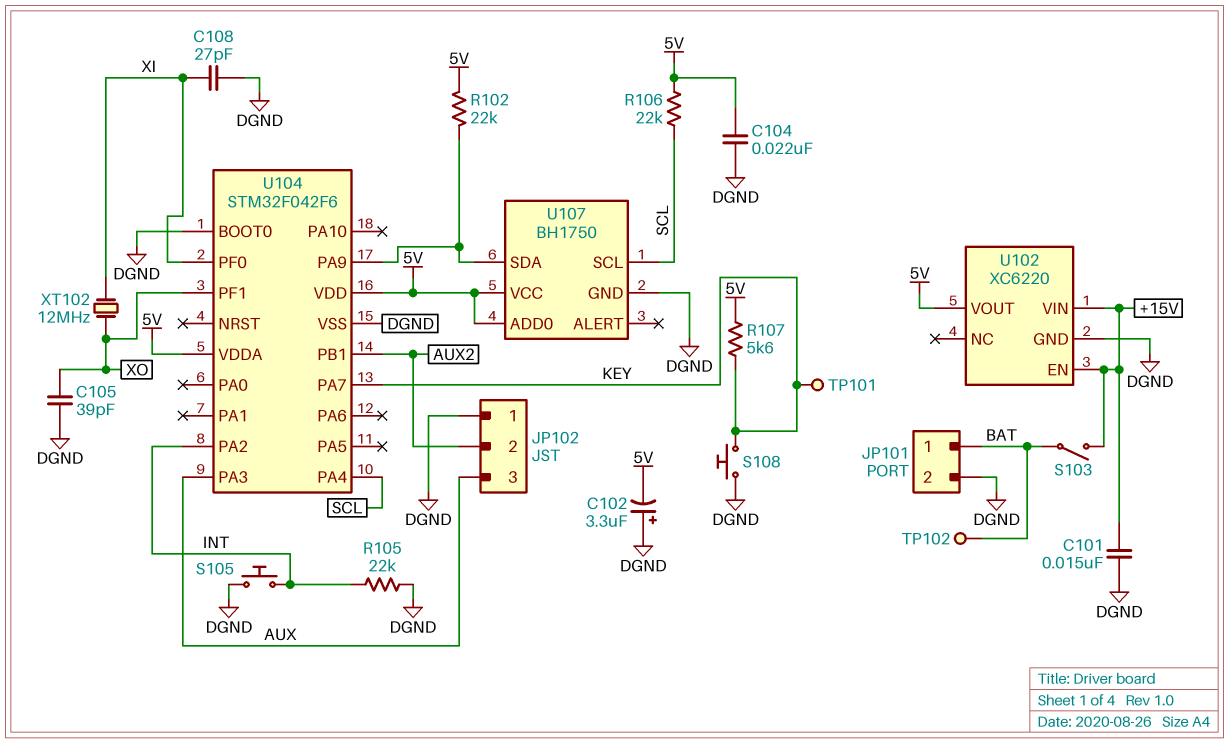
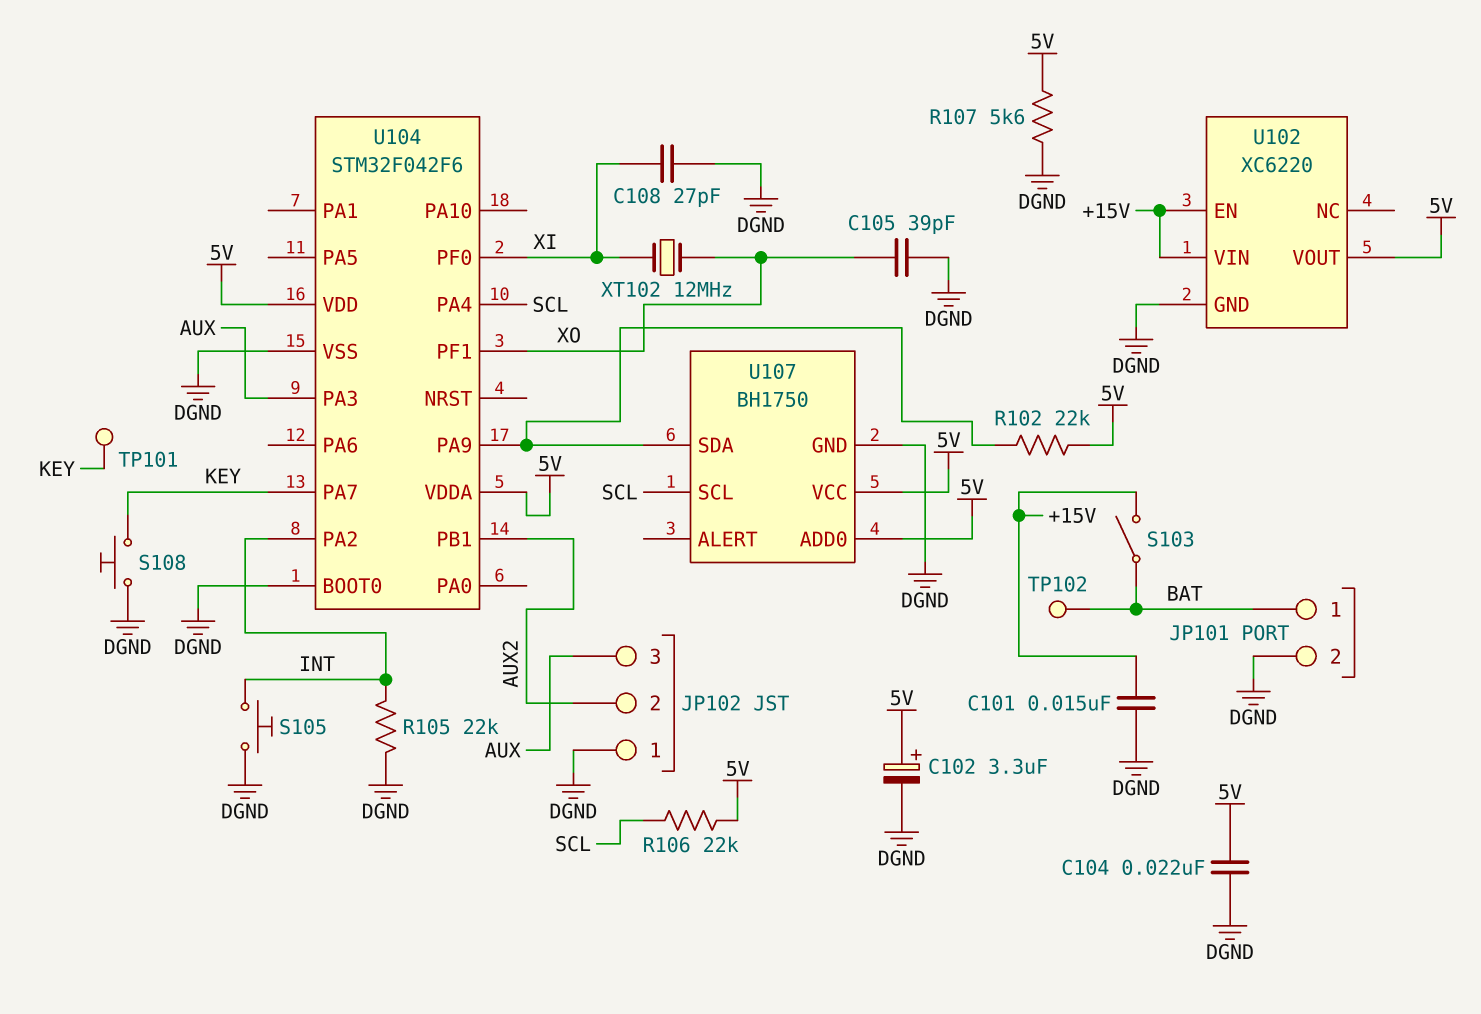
C102: 3.3uF (plus DGND, minus 5V) -> 3.3uF (plus 5V, minus DGND)
R107: 5.6k (5V, KEY) -> 5.6k (5V, DGND)

